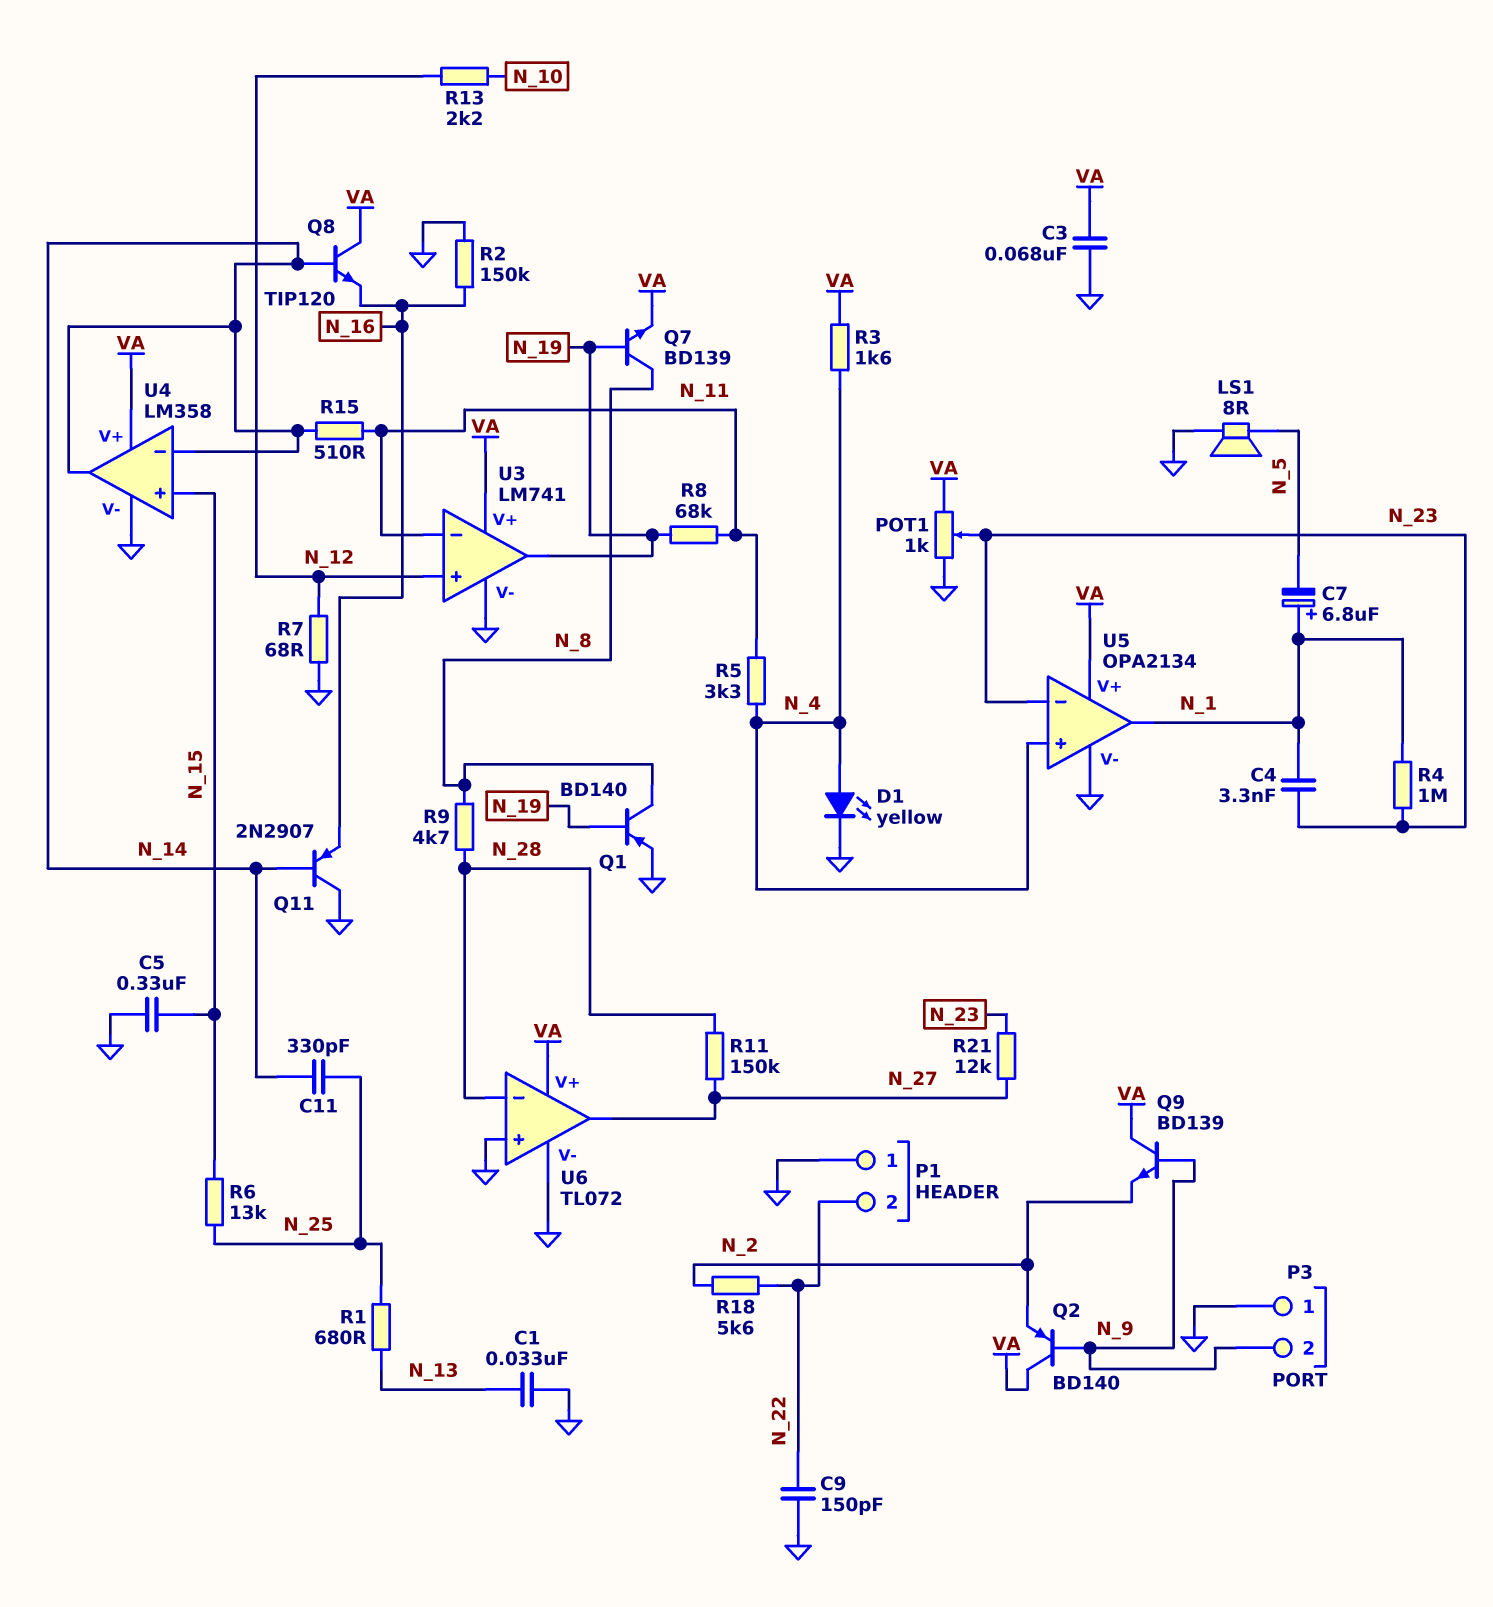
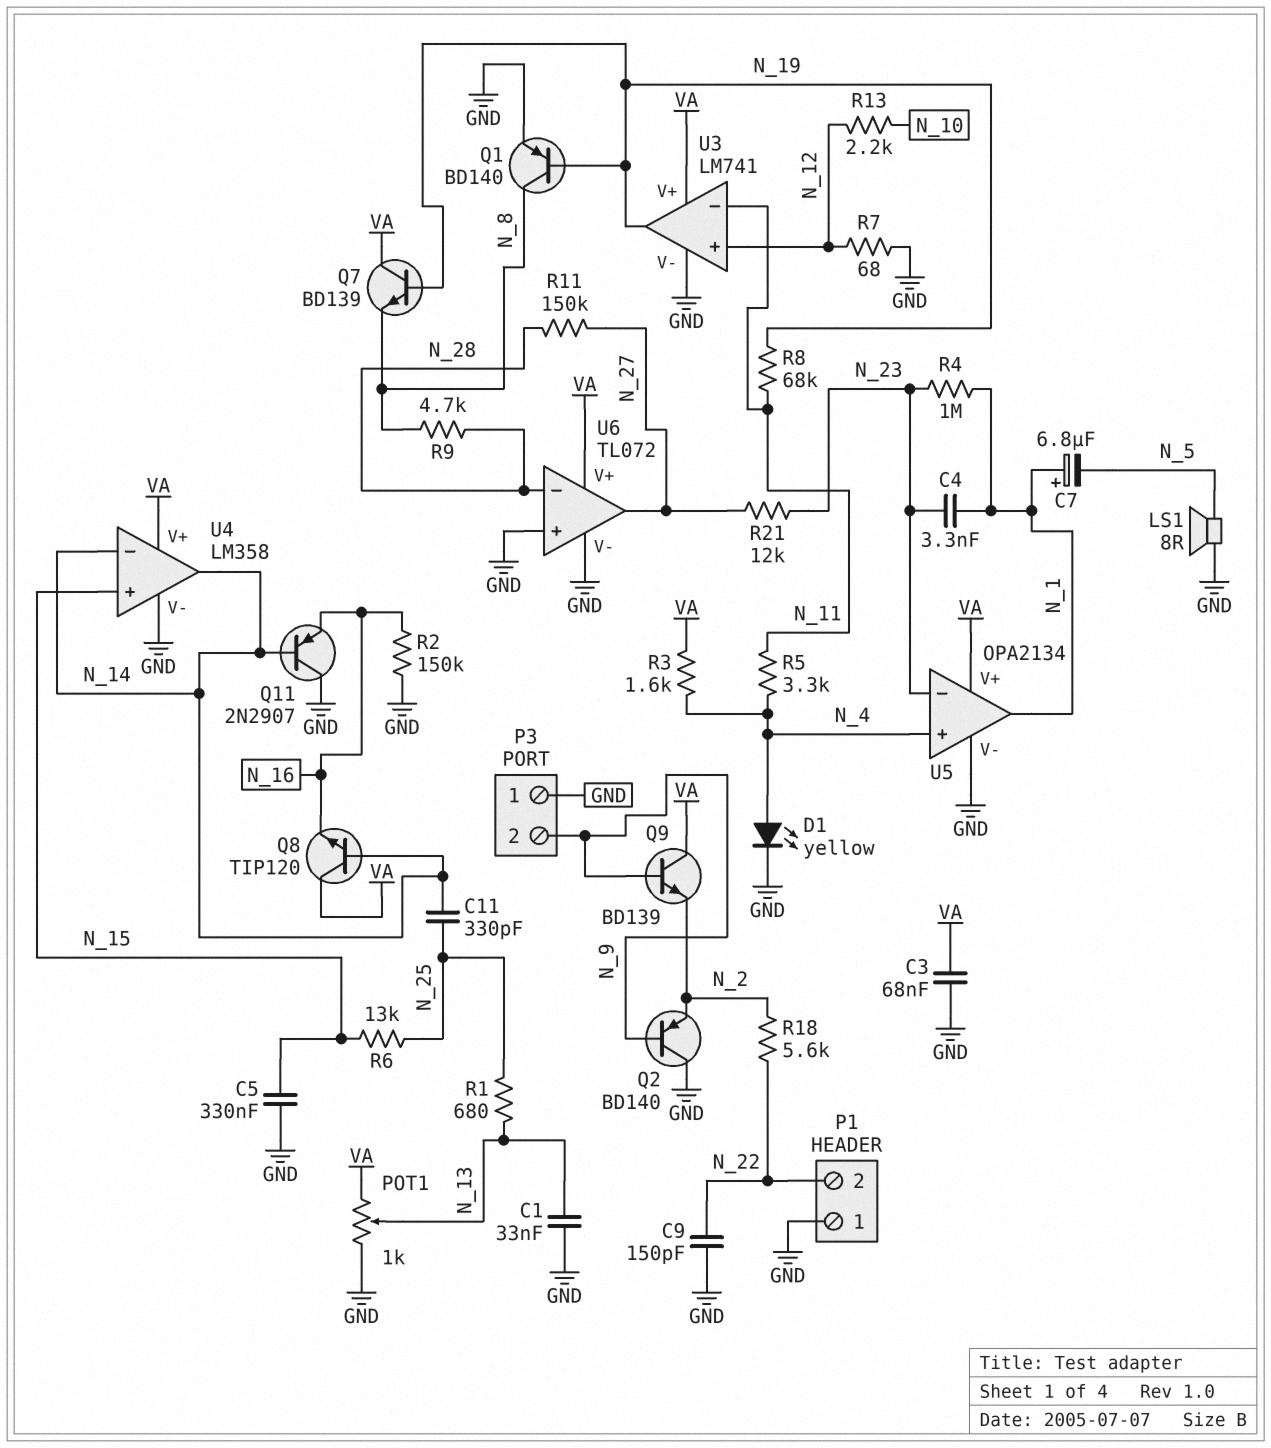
POT1: 1k (GND, VA, wiper N_23) -> 1k (GND, VA, wiper N_13)
Q2: PNP BD140 (B N_9, C VA, E N_2) -> PNP BD140 (B N_9, C GND, E N_2)
Q7: NPN BD139 (B N_19, C N_8, E VA) -> NPN BD139 (B N_19, C VA, E N_8)
R15: 510 (N_11, N_14) -> none

